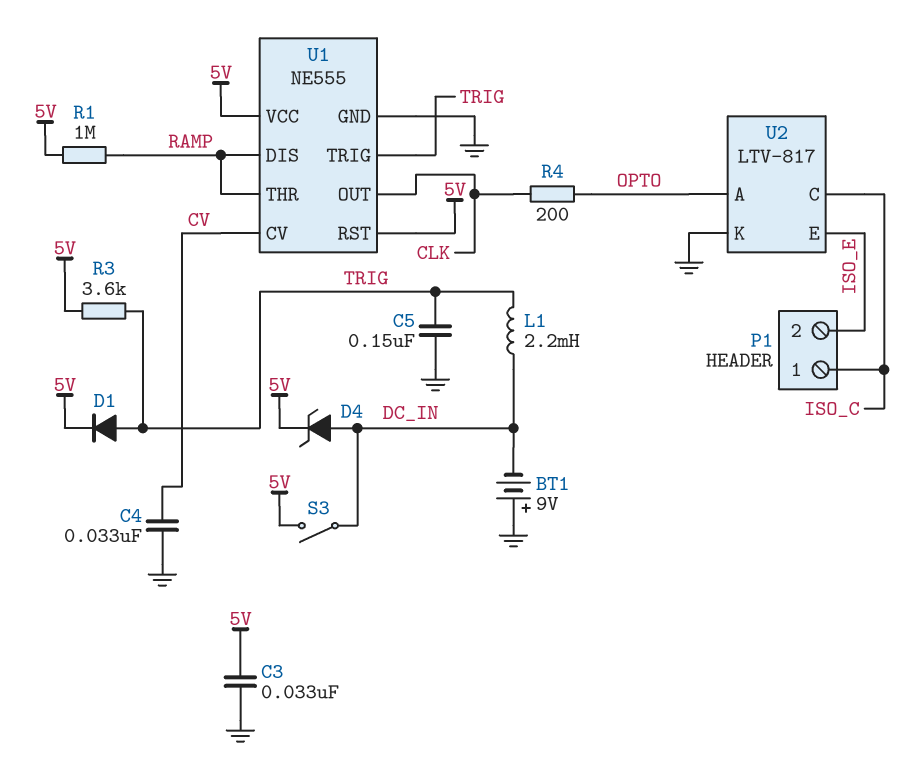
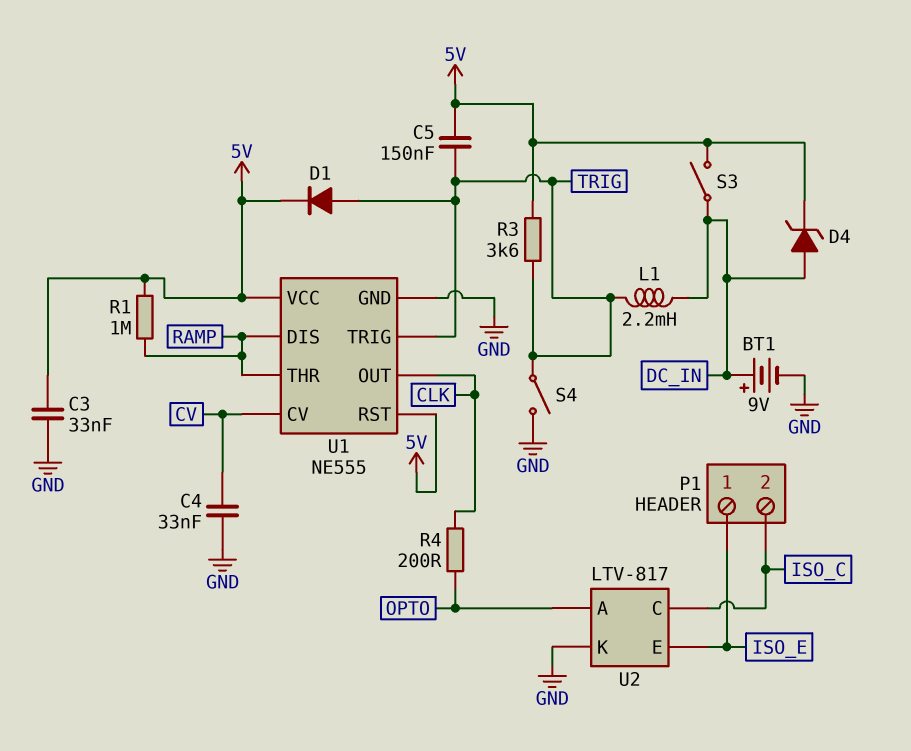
BT1: 9V (plus GND, minus DC_IN) -> 9V (plus DC_IN, minus GND)
C5: 150nF (GND, TRIG) -> 150nF (5V, TRIG)
P1 pin 1: ISO_C -> ISO_E
P1 pin 2: ISO_E -> ISO_C
S4: none -> switch (GND, TRIG)

